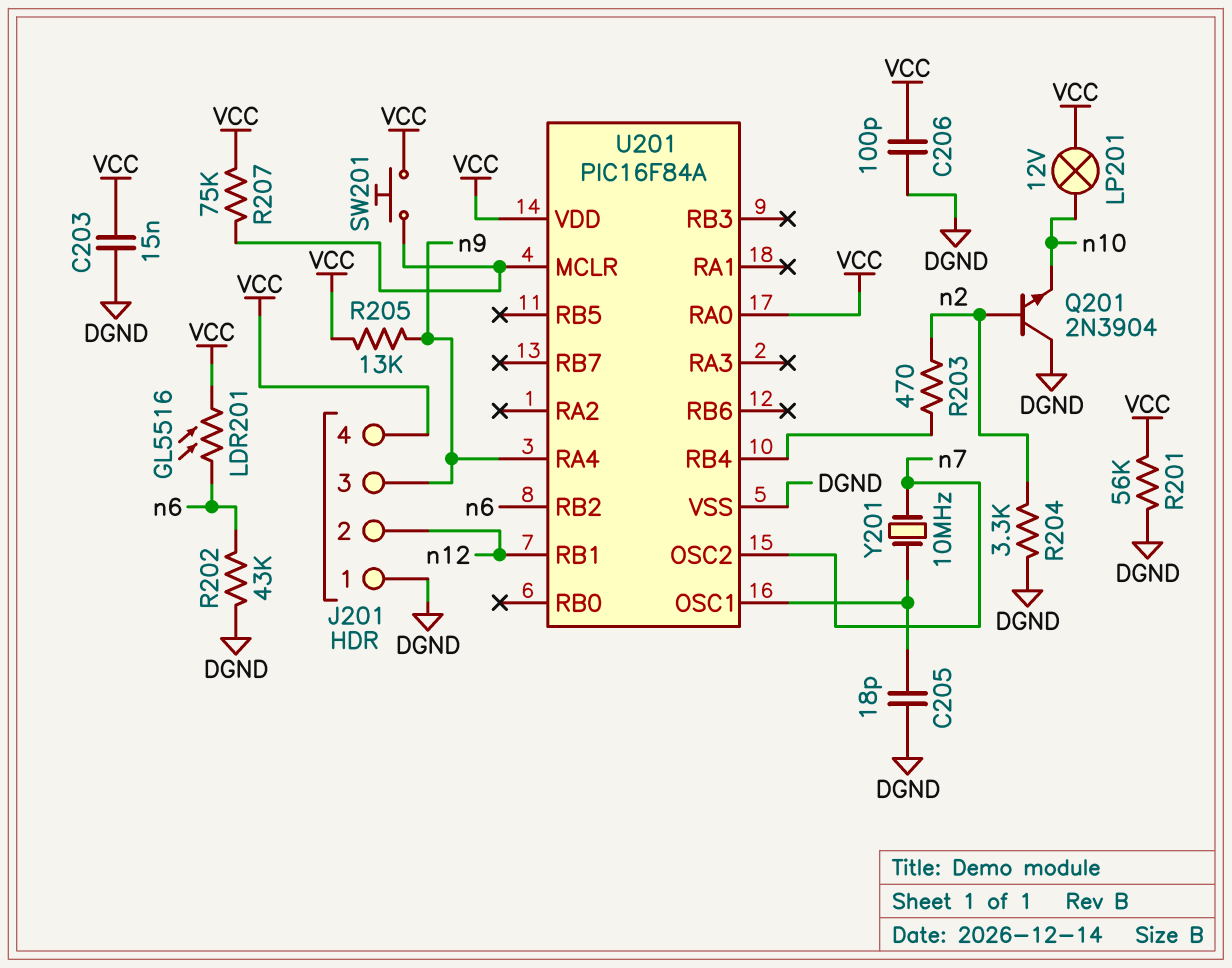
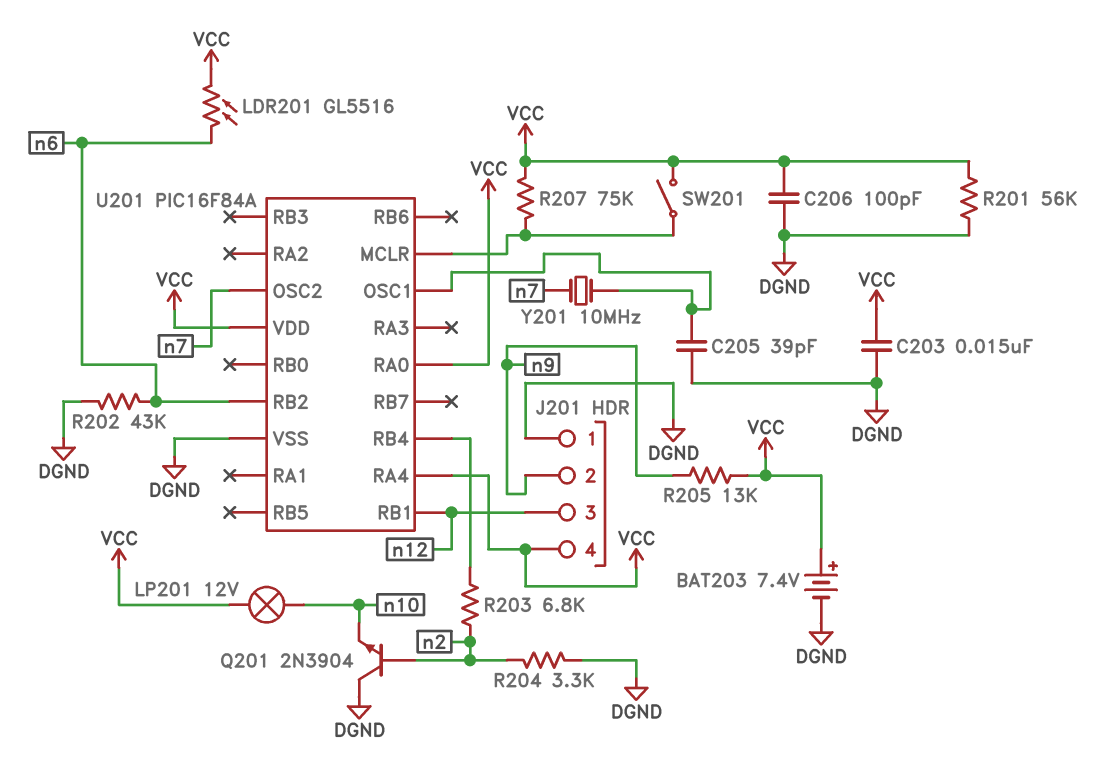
BAT203: none -> 7.4V (plus VCC, minus DGND)
C205: 18pF (DGND, U201/OSC1) -> 39pF (DGND, U201/OSC1)
J201 pin 2: n12 -> n9
J201 pin 3: n9 -> n12
R203: 470 (U201/RB4, n2) -> 6.8k (U201/RB4, n2)
SW201: button (U201/MCLR, VCC) -> switch (U201/MCLR, VCC)
U201 pin RA4: n9 -> VCC

